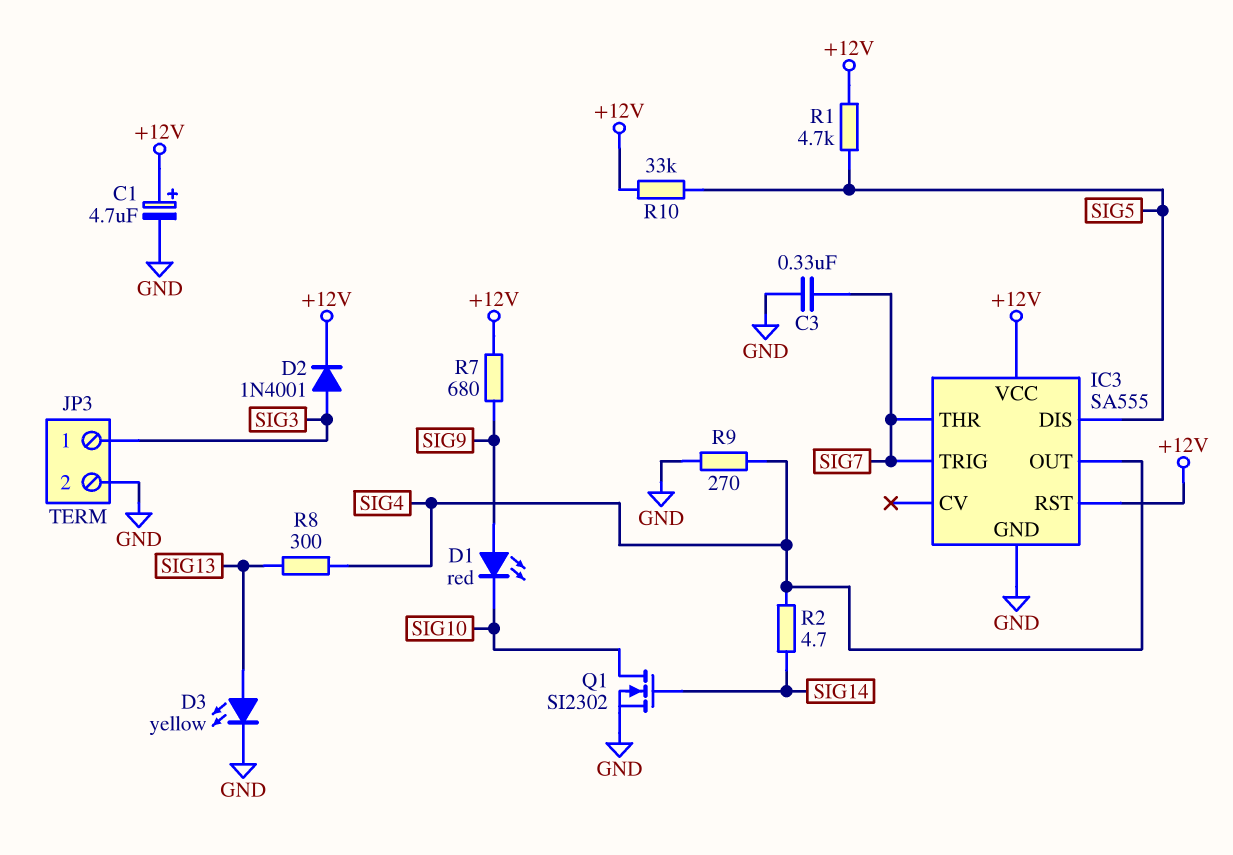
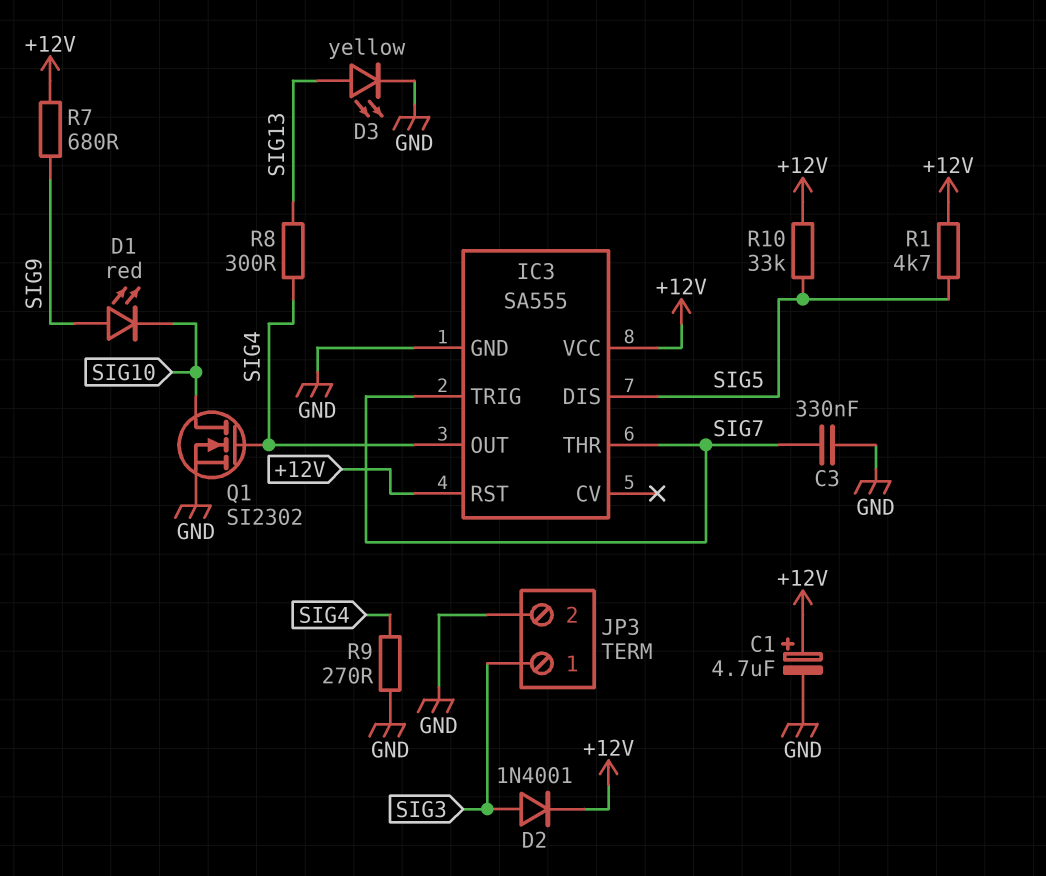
Q1: NMOS SI2302 (G SIG14, D SIG10, S GND) -> NMOS SI2302 (G SIG4, D SIG10, S GND)
R2: 4.7 (SIG4, SIG14) -> none

